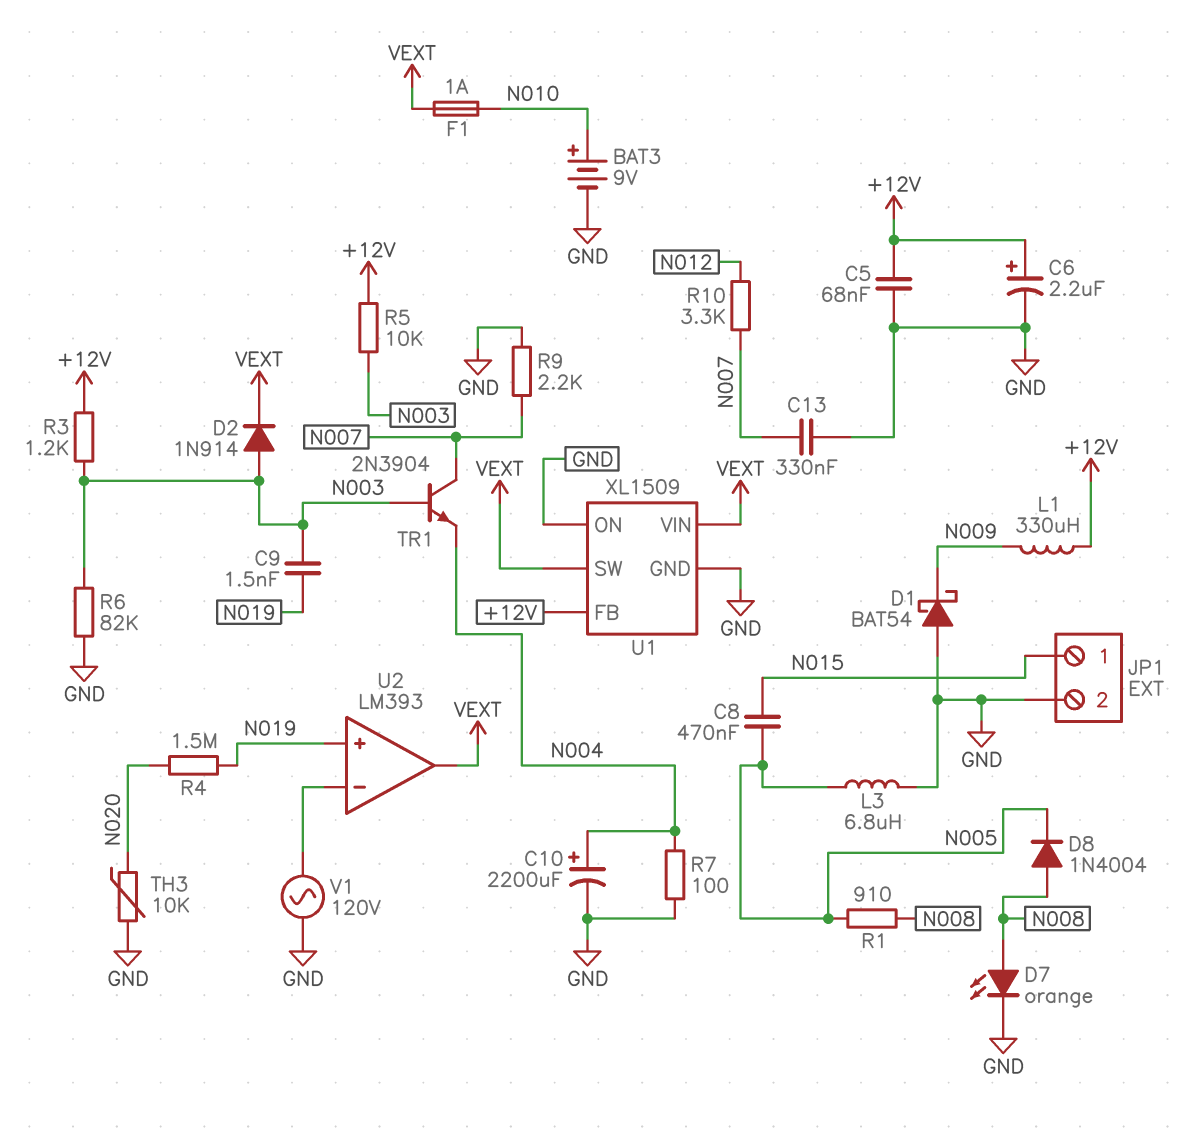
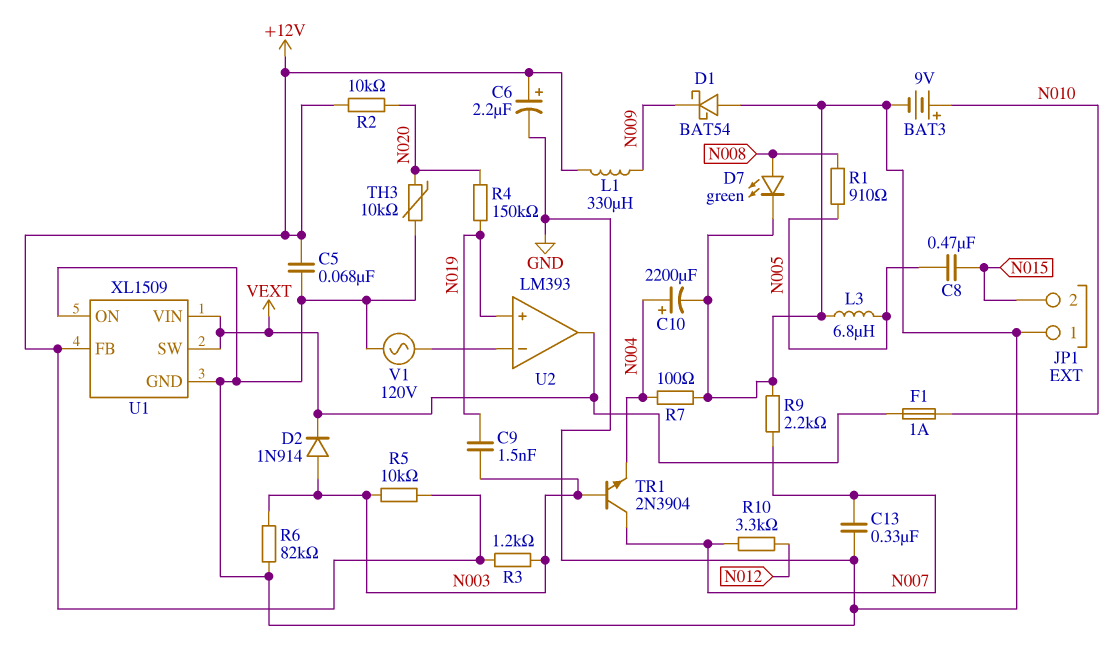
D7: LED orange (A N008, K GND) -> LED green (A N008, K GND)
D8: diode 1N4004 (A N008, K N005) -> none
JP1 pin 1: N015 -> GND
JP1 pin 2: GND -> N015
R2: none -> 10k (+12V, N020)
R4: 1.5M (N019, N020) -> 150k (N019, N020)

